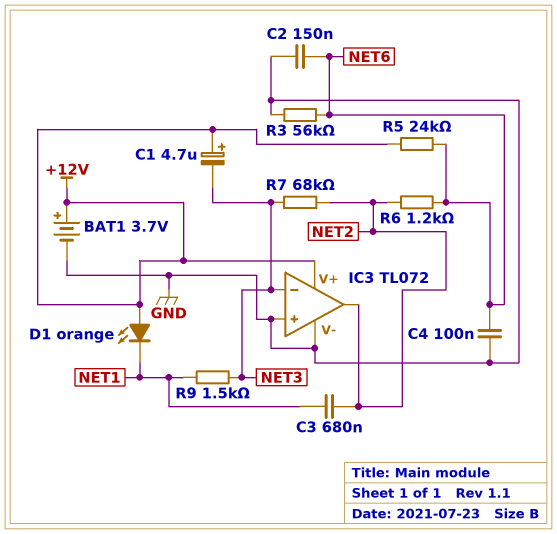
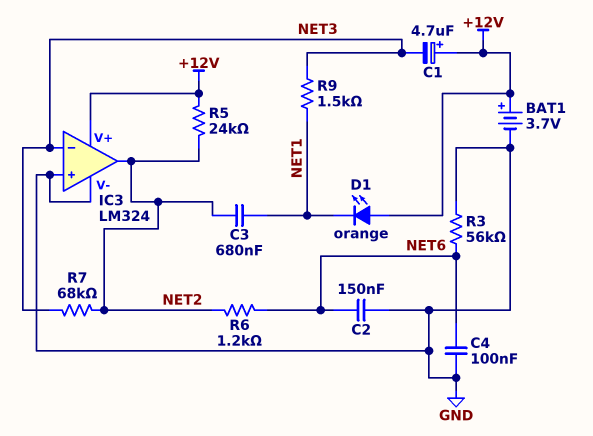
IC3: TL072 -> LM324
R5: 24k (+12V, NET6) -> 24k (+12V, NET2)

